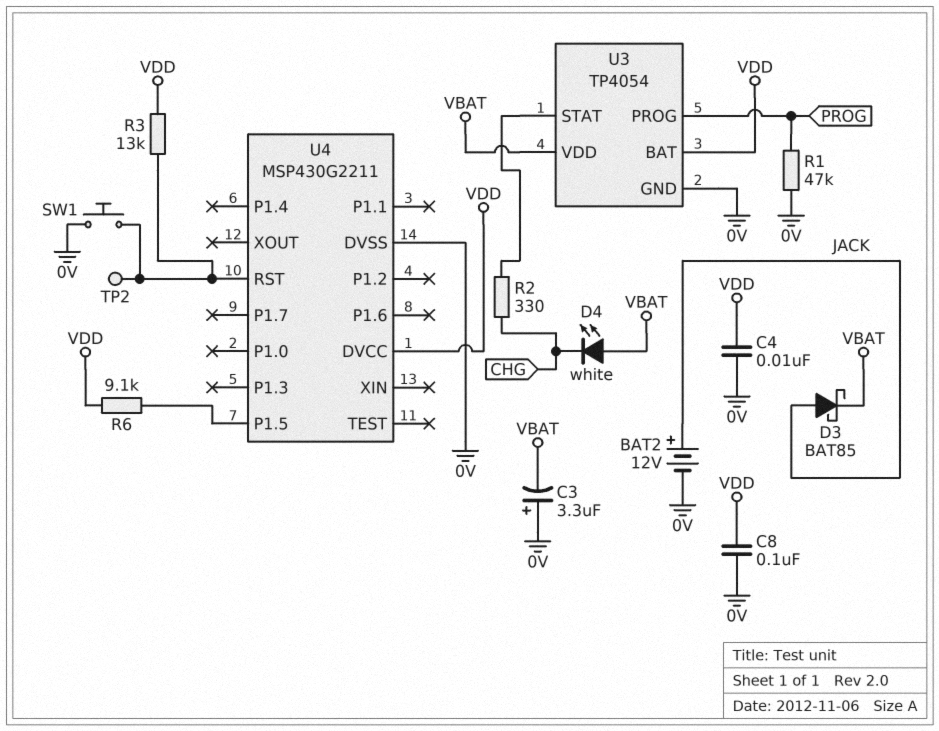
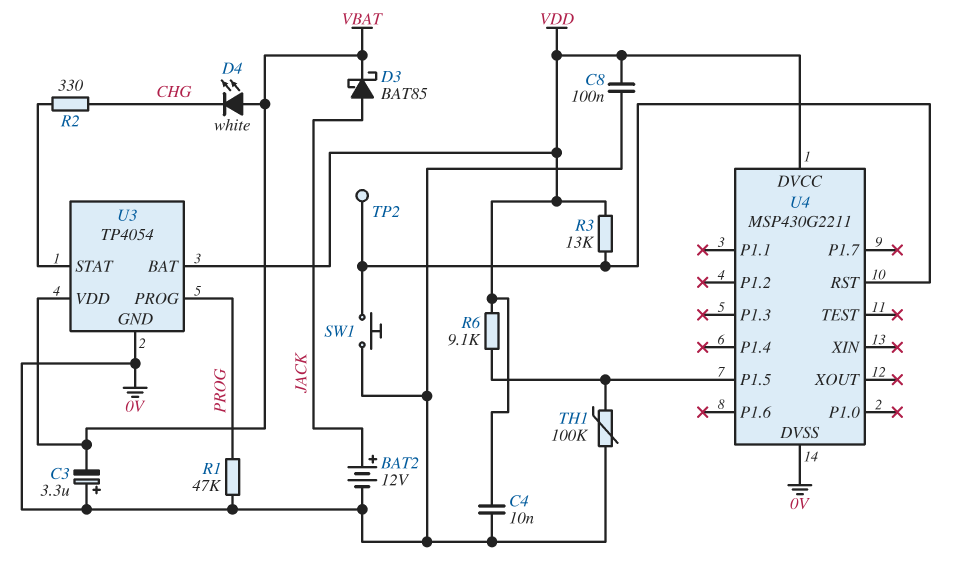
TH1: none -> 100k (0V, U4/P1.5)

